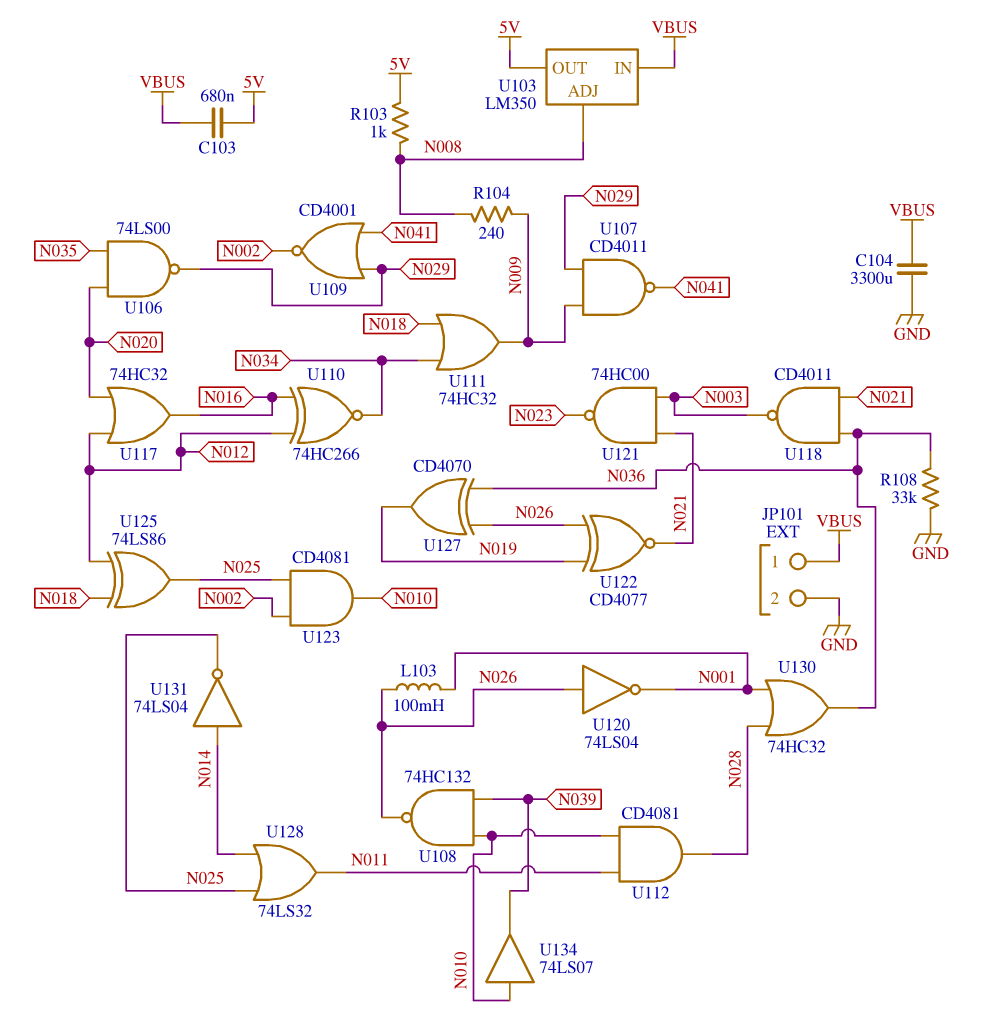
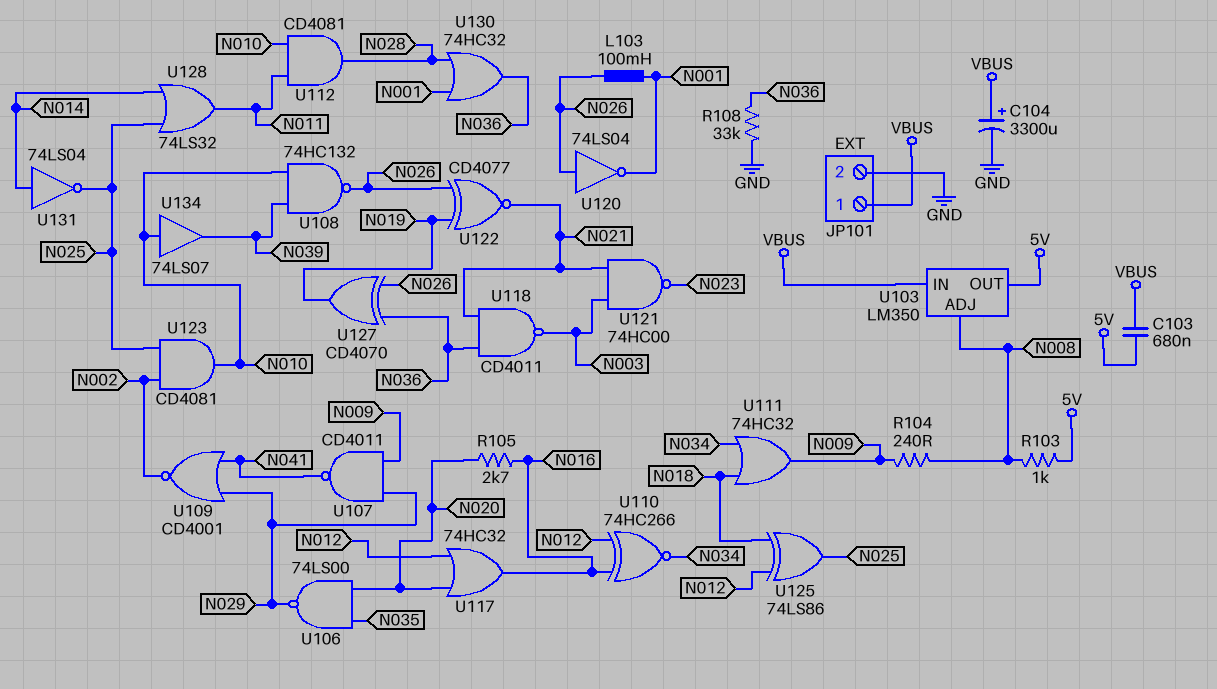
C104: 3300uF (GND, VBUS) -> 3300uF (plus VBUS, minus GND)
R105: none -> 2.7k (N016, N020)

